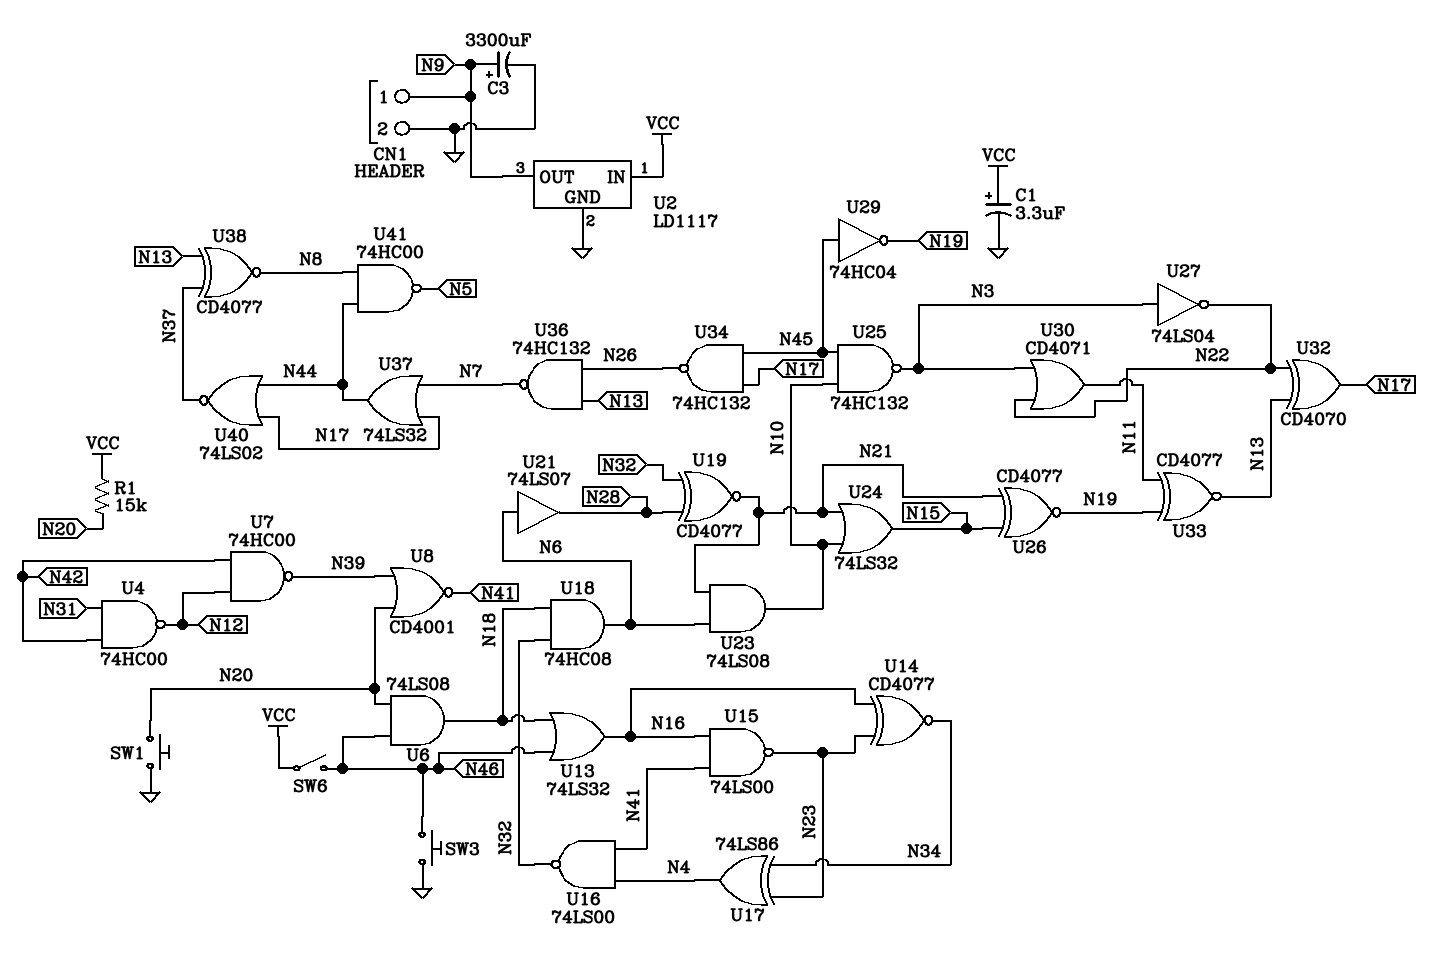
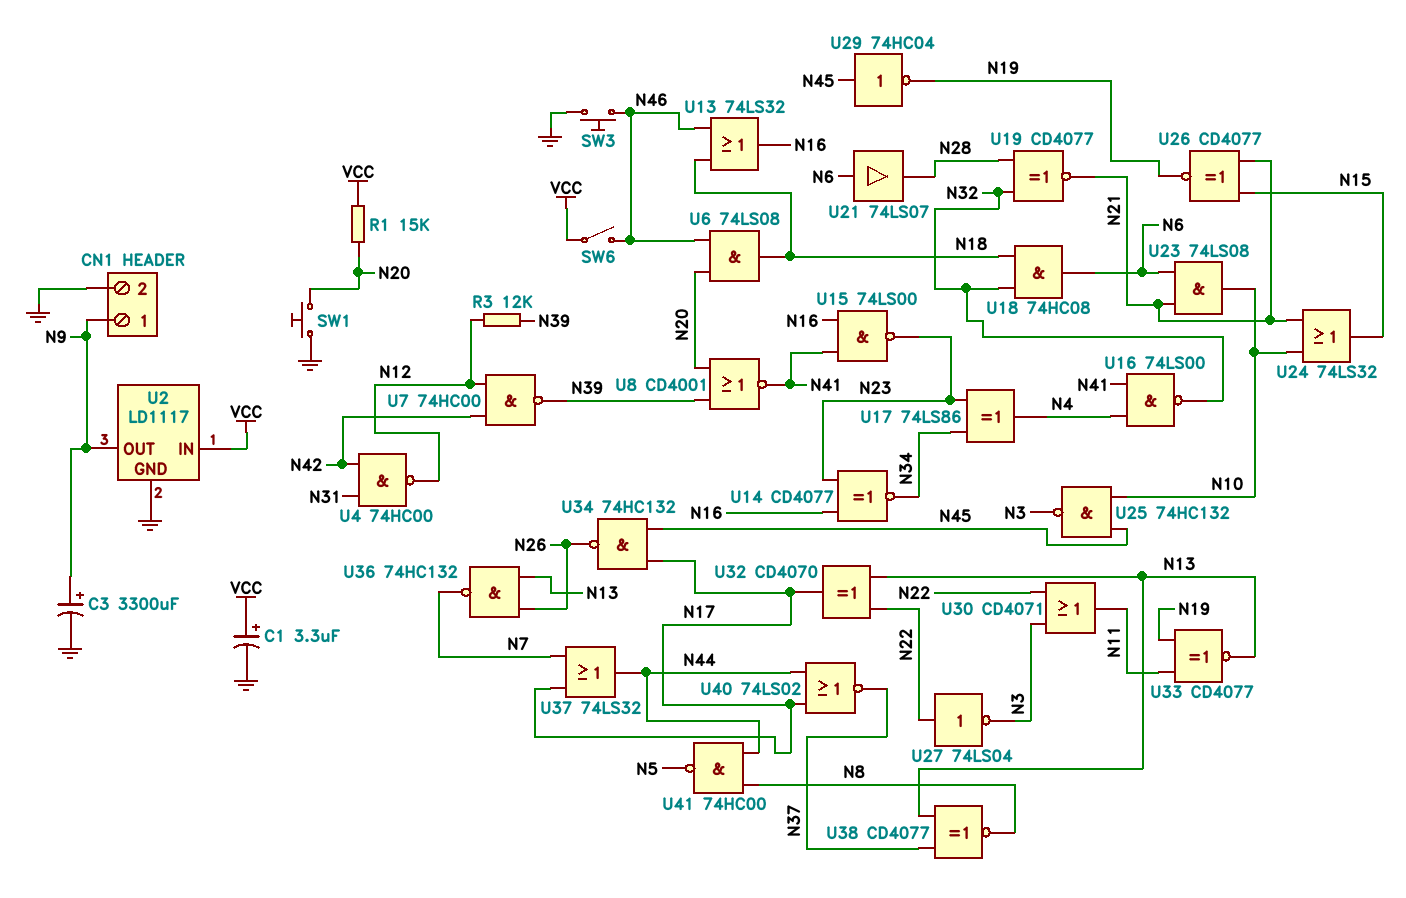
R3: none -> 12k (N12, N39)
U27: NOT 74LS04 (in N3, out N22) -> NOT 74LS04 (in N22, out N3)

